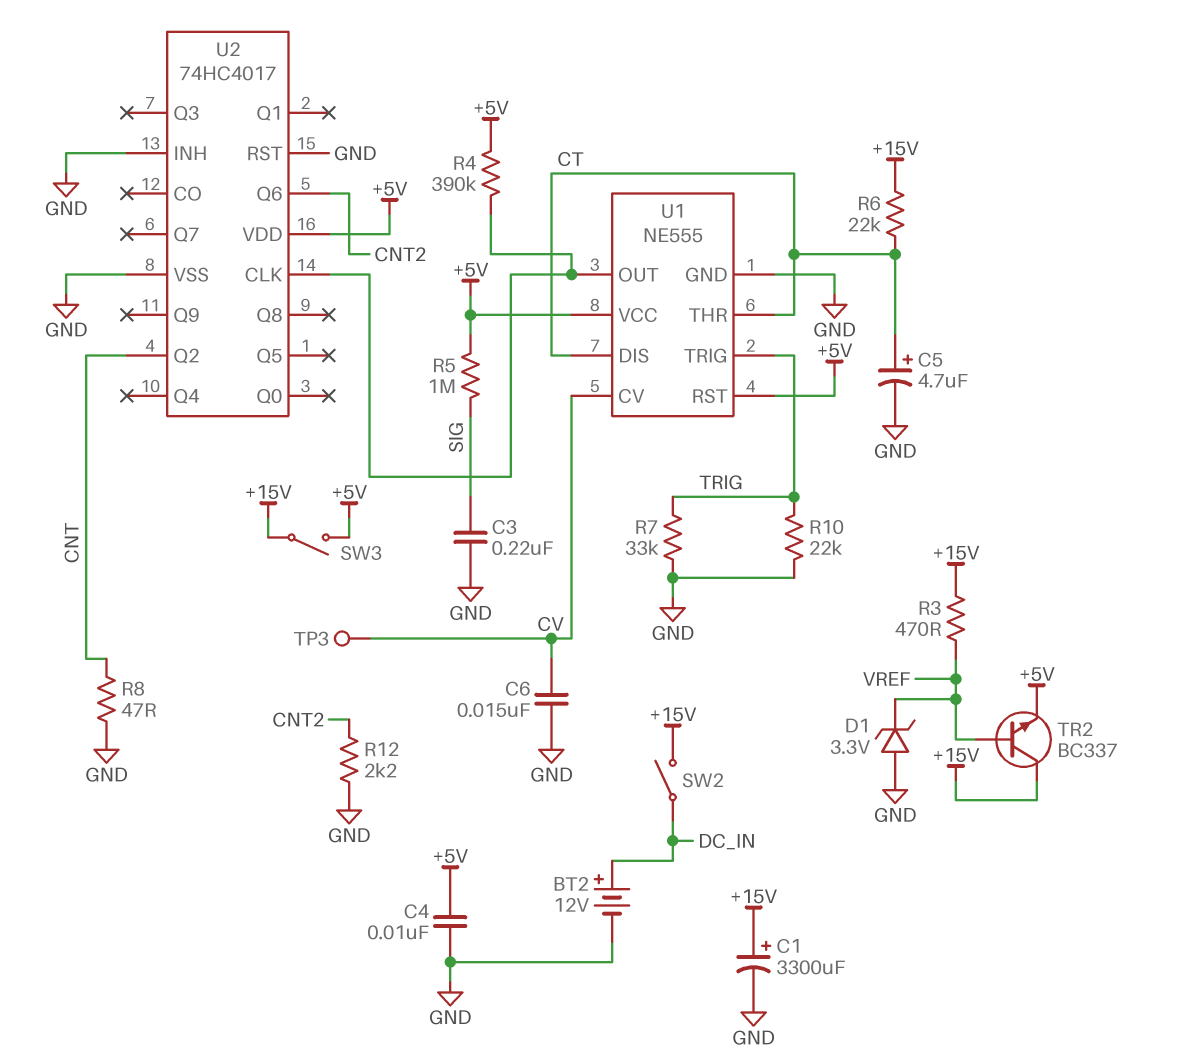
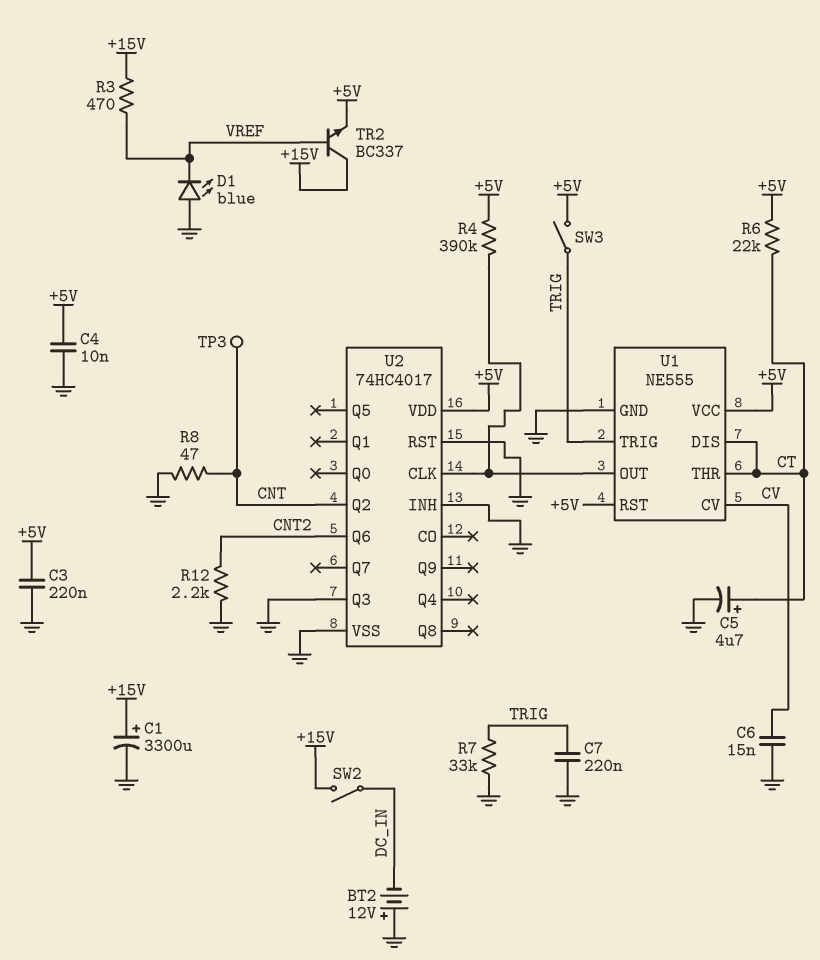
BT2: 12V (plus DC_IN, minus GND) -> 12V (plus GND, minus DC_IN)
C3: 220nF (GND, SIG) -> 220nF (+5V, GND)
C7: none -> 220nF (GND, TRIG)
D1: zener 3.3V (A GND, K VREF) -> LED blue (A GND, K VREF)
R5: 1M (+5V, SIG) -> none
R6: 22k (+15V, CT) -> 22k (+5V, CT)
R10: 22k (GND, TRIG) -> none
SW3: switch (+5V, +15V) -> switch (+5V, TRIG)
TP3: test point (CV) -> test point (CNT)
U2 pin Q3: none -> GND

